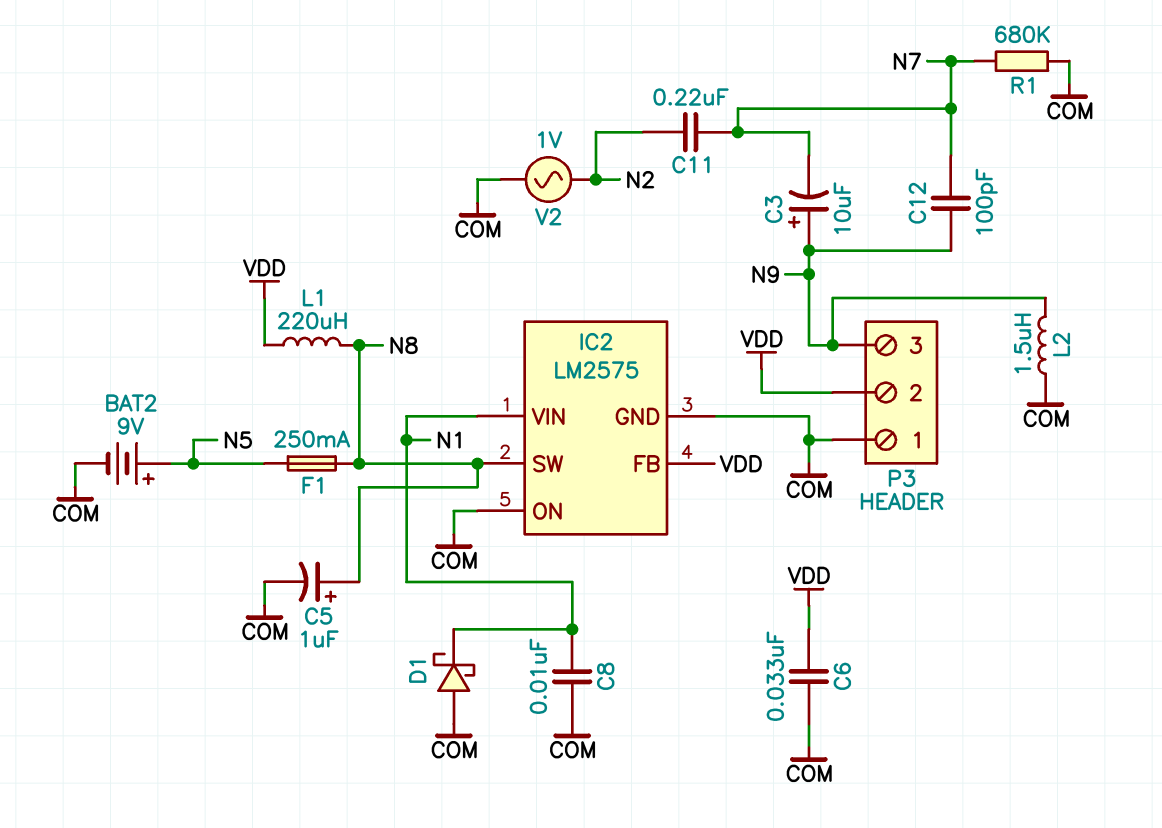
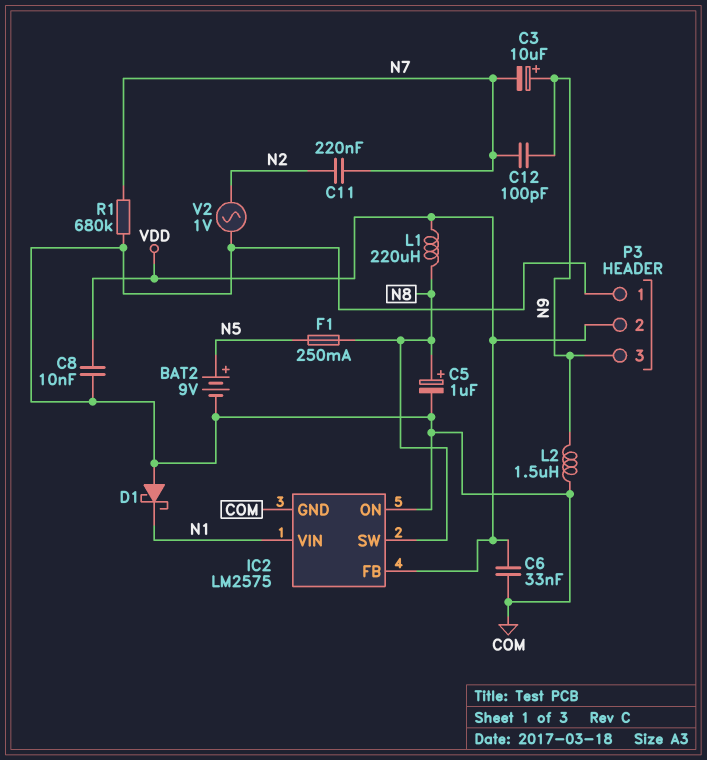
C8: 10nF (COM, N1) -> 10nF (COM, VDD)

